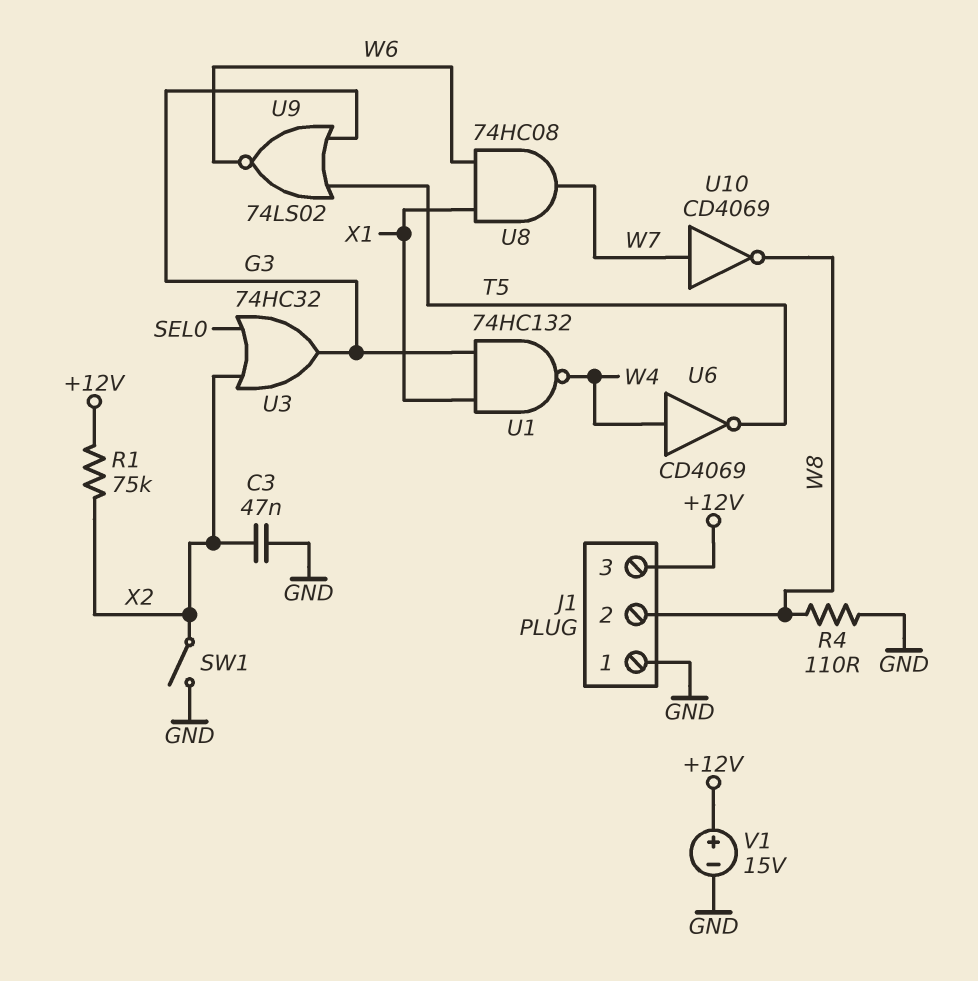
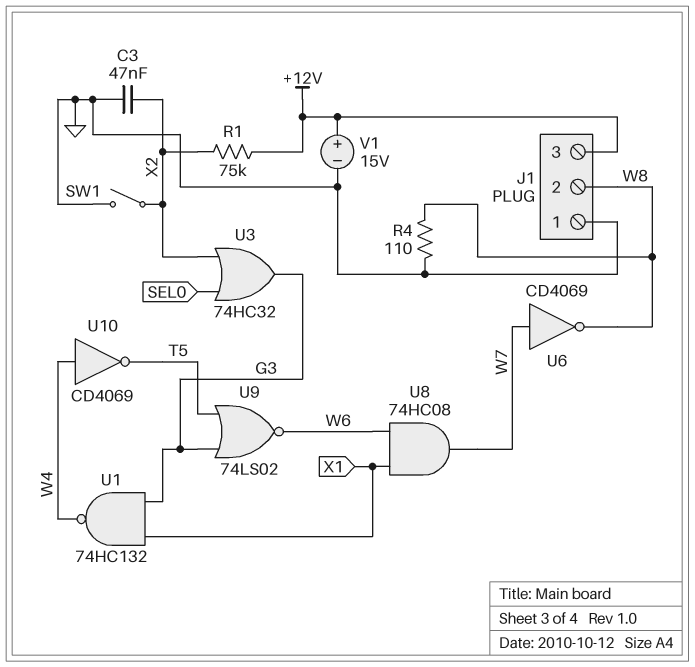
U6: NOT CD4069 (in W4, out T5) -> NOT CD4069 (in W7, out W8)
U10: NOT CD4069 (in W7, out W8) -> NOT CD4069 (in W4, out T5)

